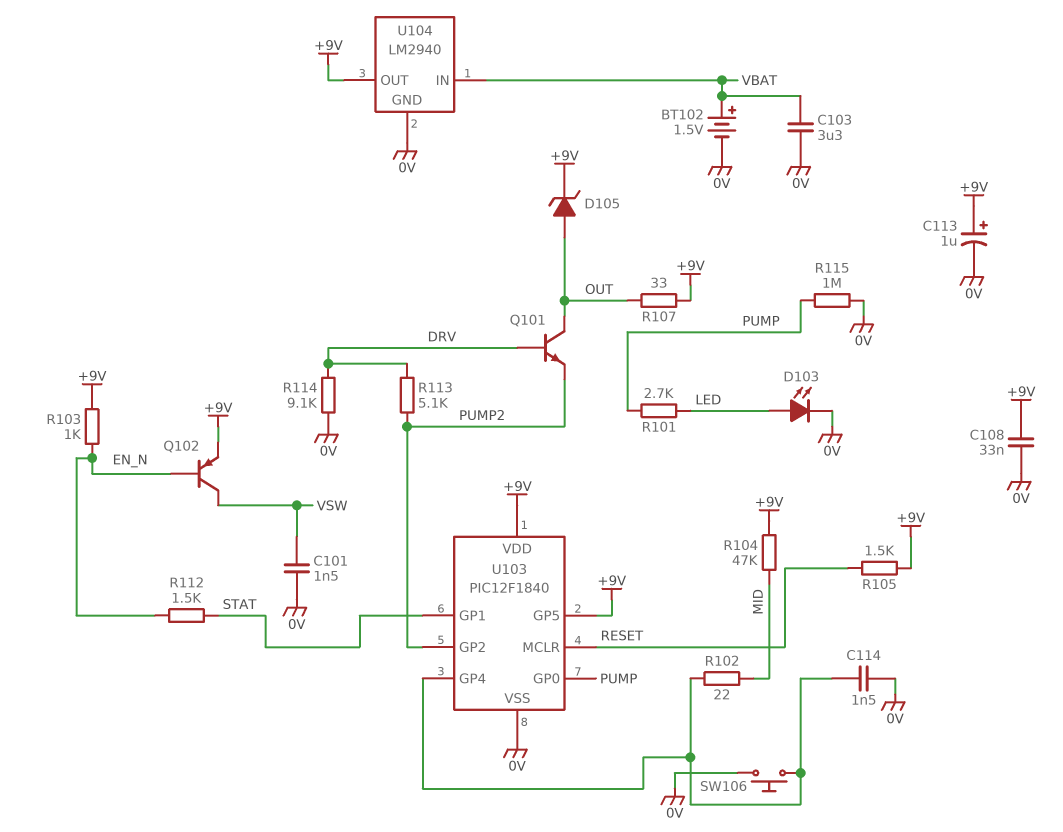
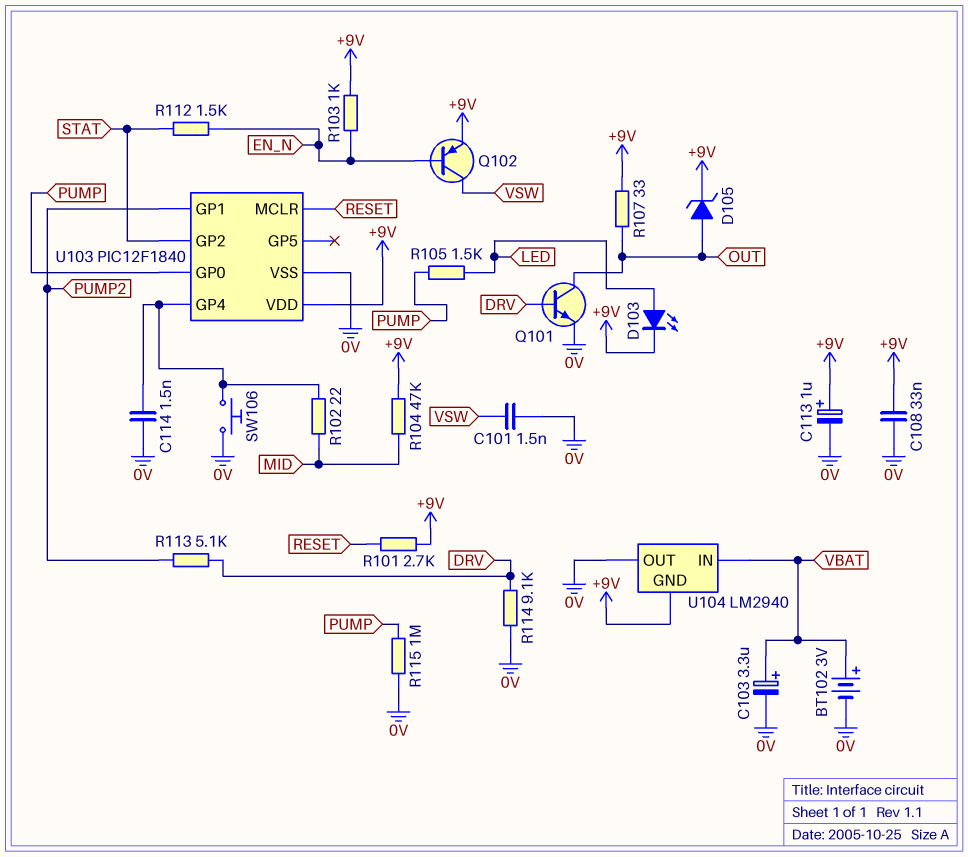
BT102: 1.5V (plus VBAT, minus 0V) -> 3V (plus VBAT, minus 0V)
C103: 3.3uF (0V, VBAT) -> 3.3uF (plus VBAT, minus 0V)
D103: LED (A LED, K 0V) -> LED (A LED, K +9V)
Q101: NPN (B DRV, C OUT, E PUMP2) -> NPN (B DRV, C OUT, E 0V)
R101: 2.7k (LED, PUMP) -> 2.7k (+9V, RESET)
R105: 1.5k (+9V, RESET) -> 1.5k (LED, PUMP)
U103 pin GP1: STAT -> PUMP2
U103 pin GP2: PUMP2 -> STAT
U103 pin GP5: +9V -> none
U104 pin GND: 0V -> +9V
U104 pin OUT: +9V -> 0V

